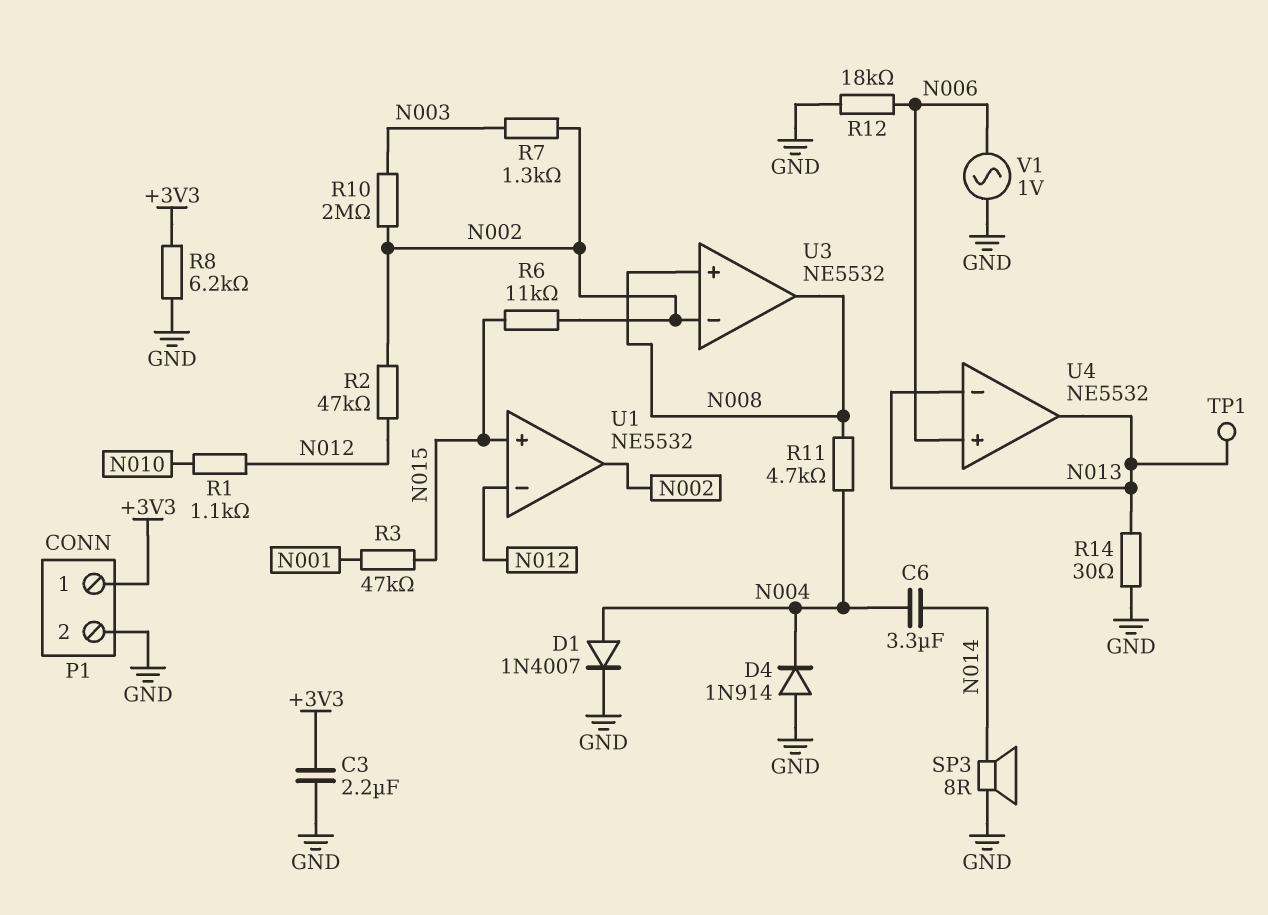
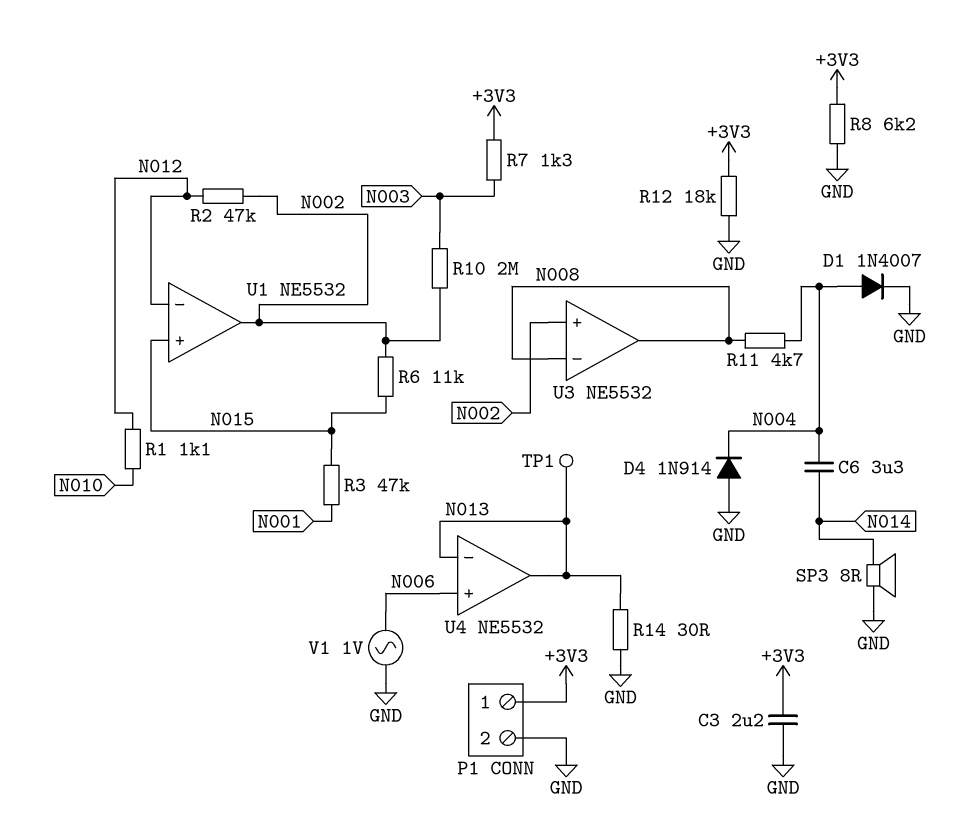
R7: 1.3k (N002, N003) -> 1.3k (+3V3, N003)
R12: 18k (GND, N006) -> 18k (+3V3, GND)
U3 pin in+: N008 -> N002
U3 pin in-: N002 -> N008

